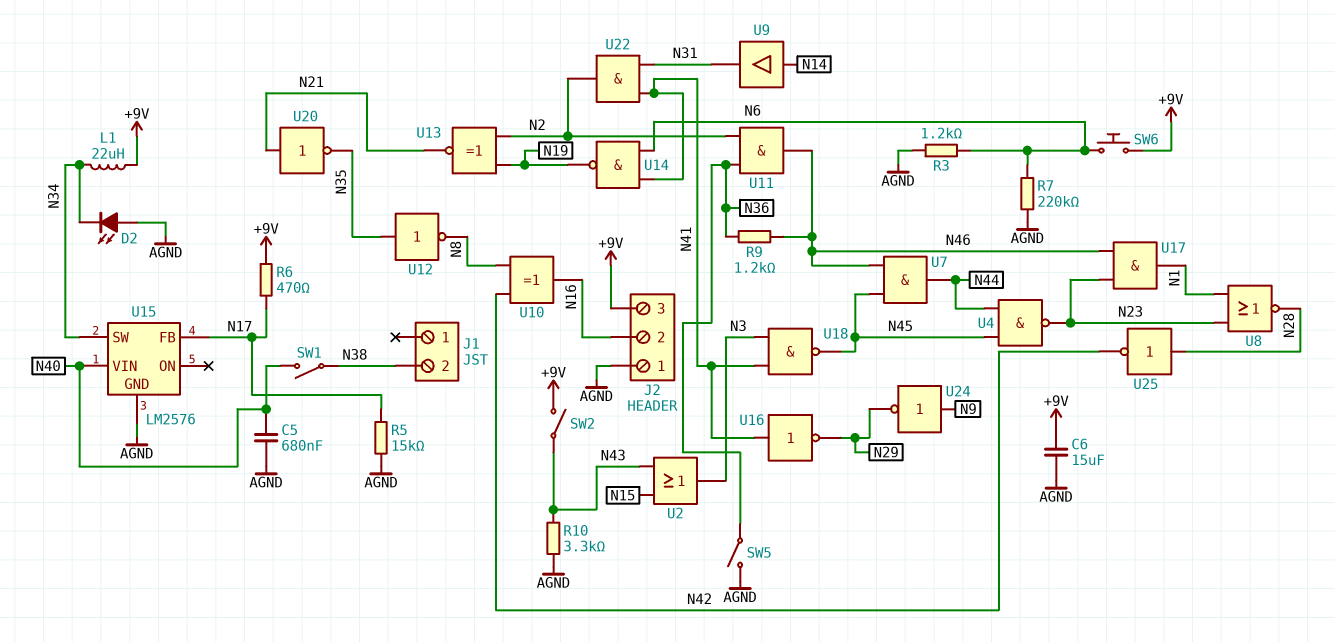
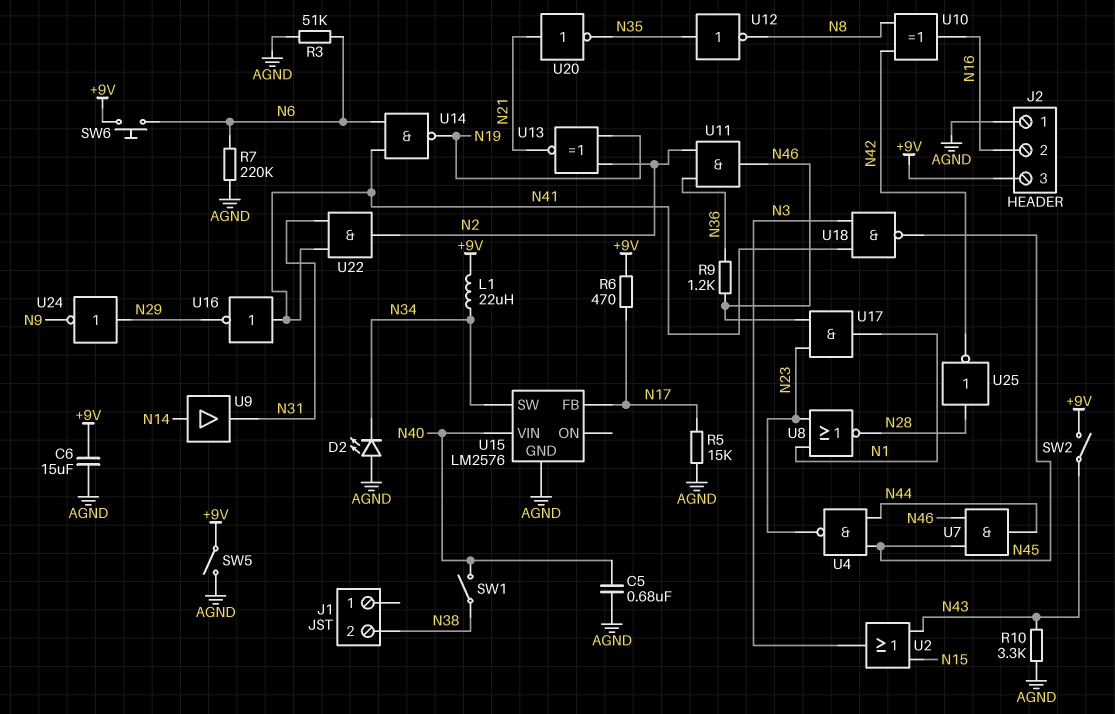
R3: 1.2k (AGND, N6) -> 51k (AGND, N6)
SW5: switch (AGND, N36) -> switch (+9V, AGND)
U24: NOT (in N9, out N29) -> NOT (in N29, out N9)

